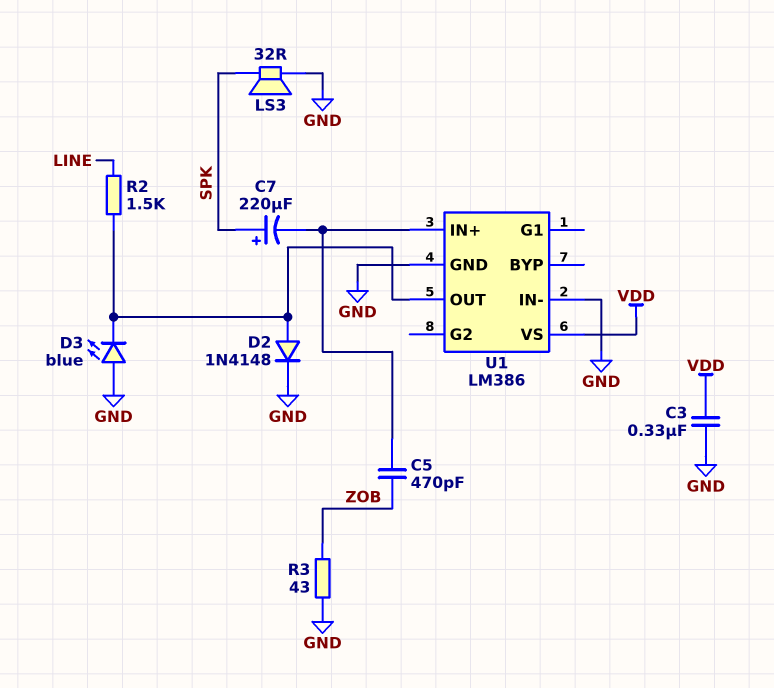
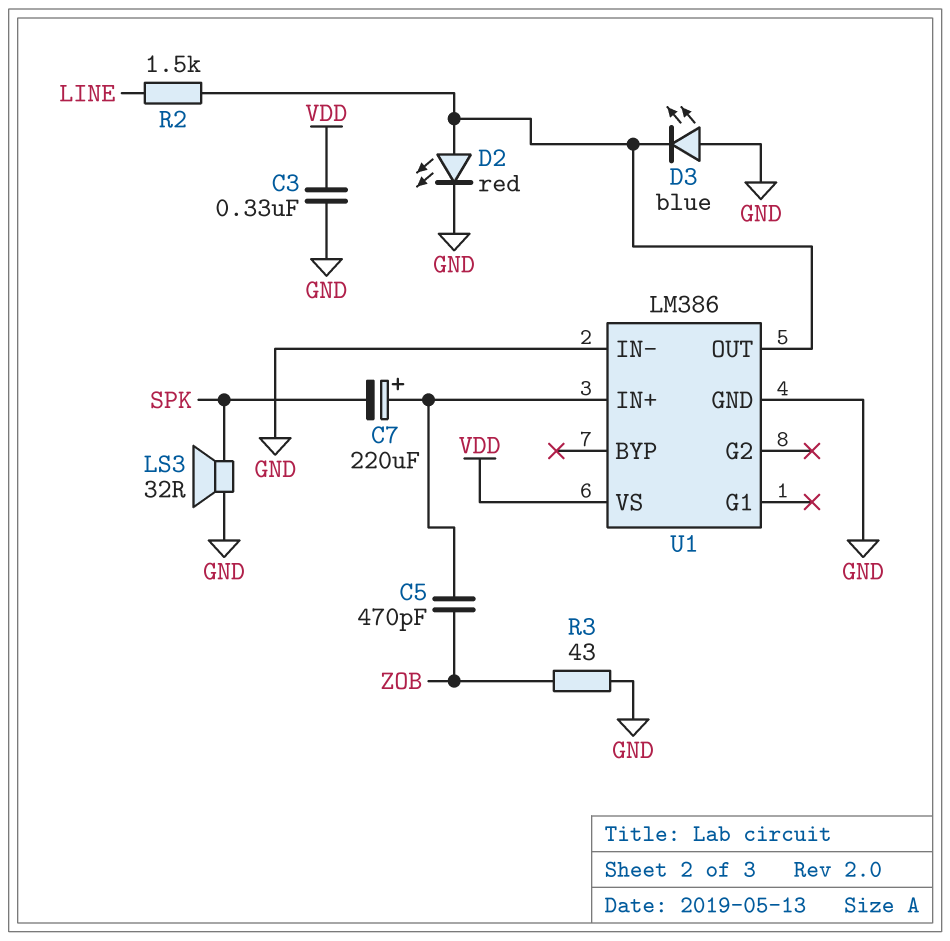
C7: 220uF (plus SPK, minus U1/IN+) -> 220uF (plus U1/IN+, minus SPK)
D2: diode 1N4148 (A U1/OUT, K GND) -> LED red (A U1/OUT, K GND)

